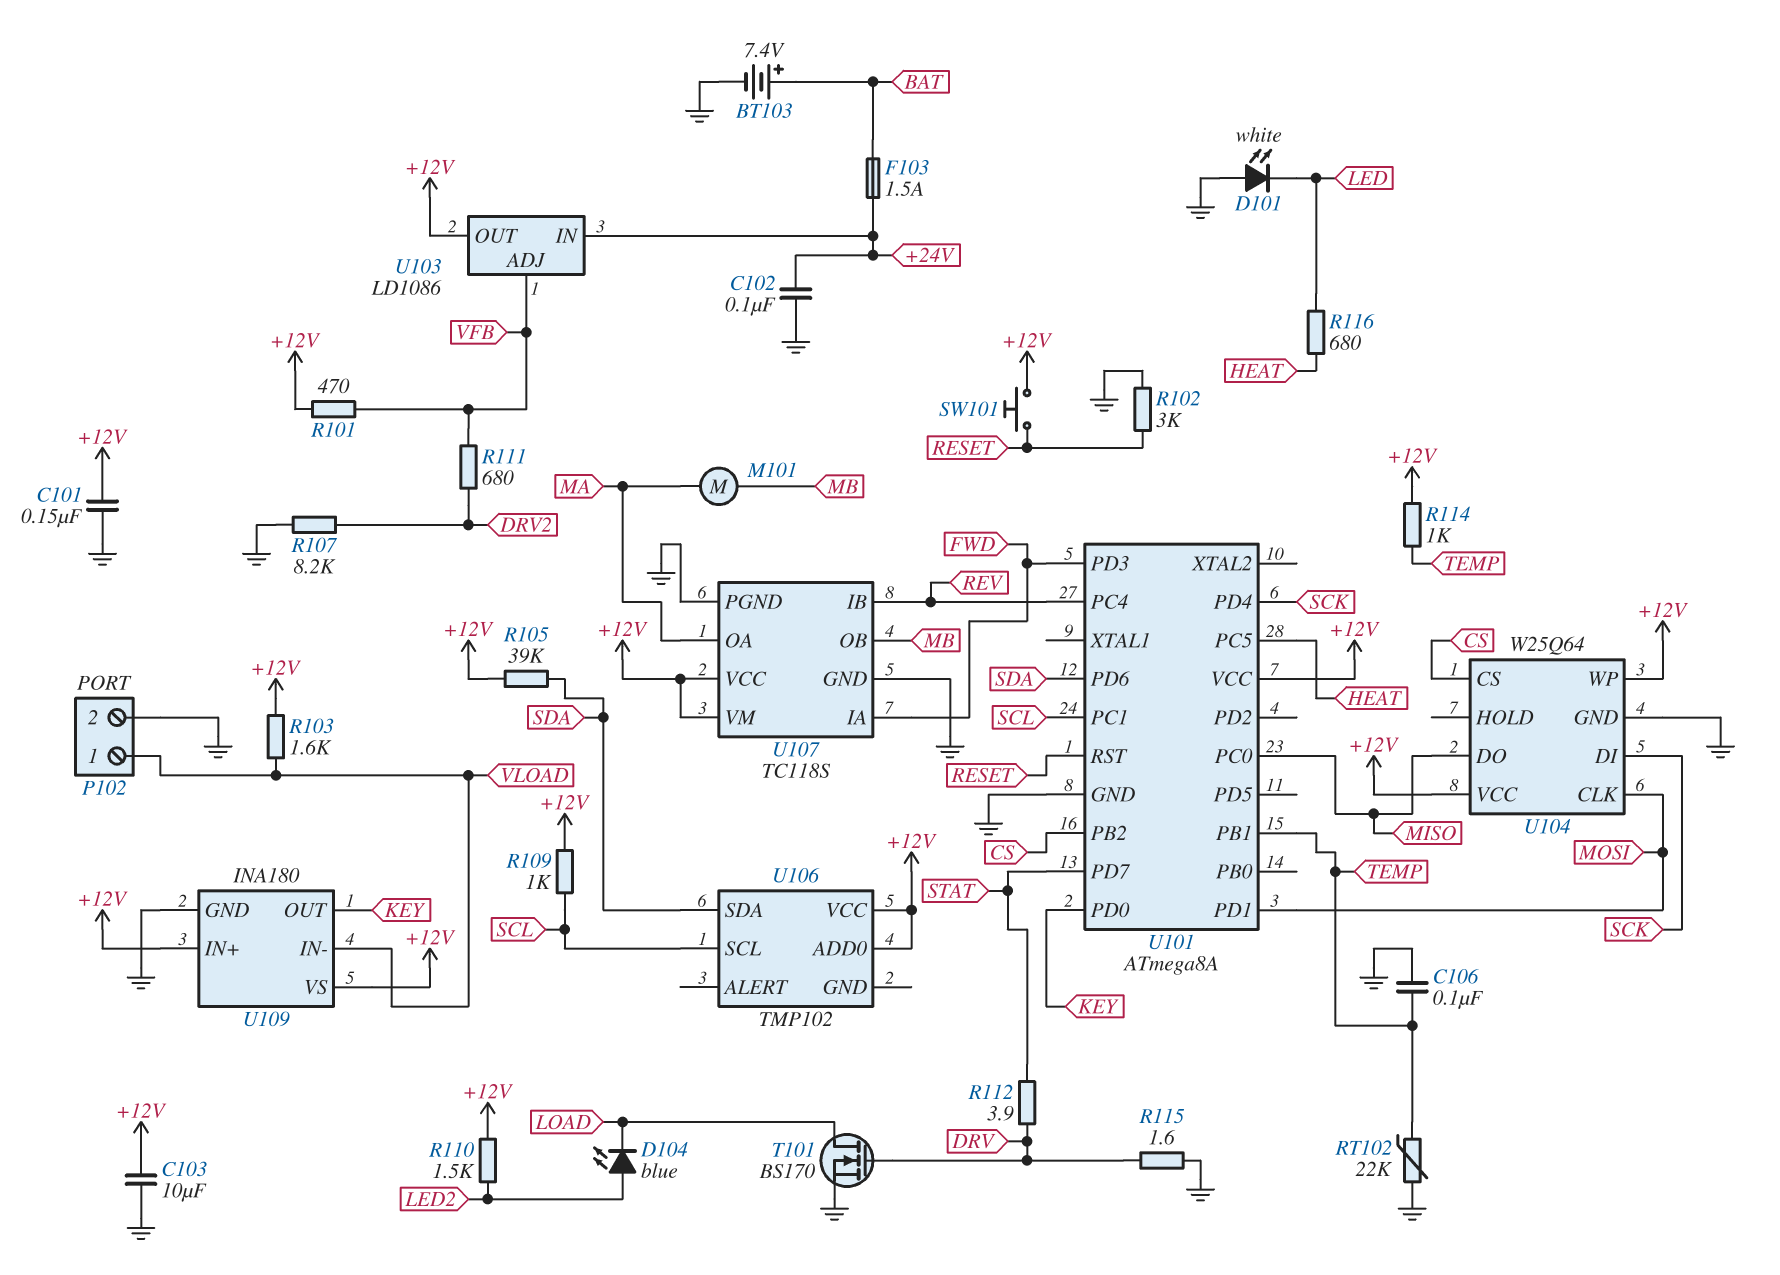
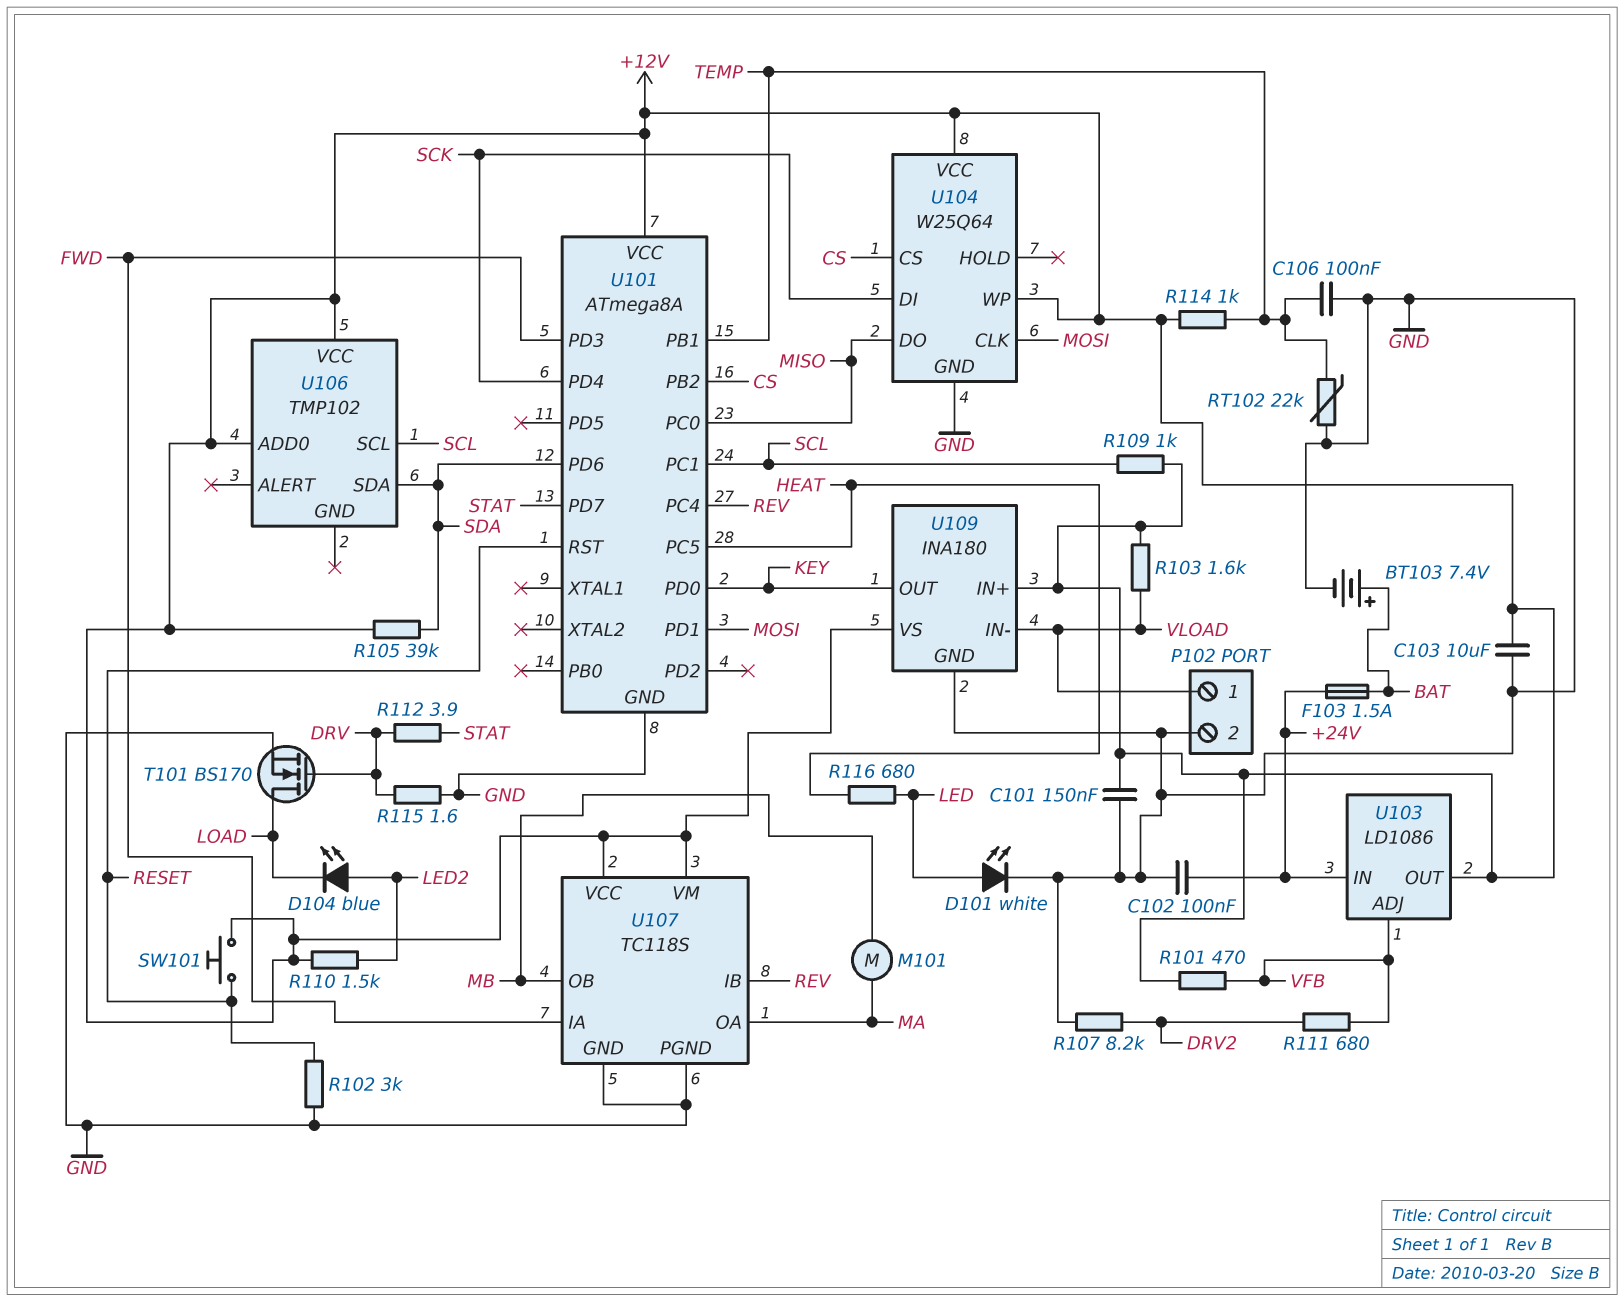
D101: LED white (A GND, K LED) -> LED white (A LED, K GND)

